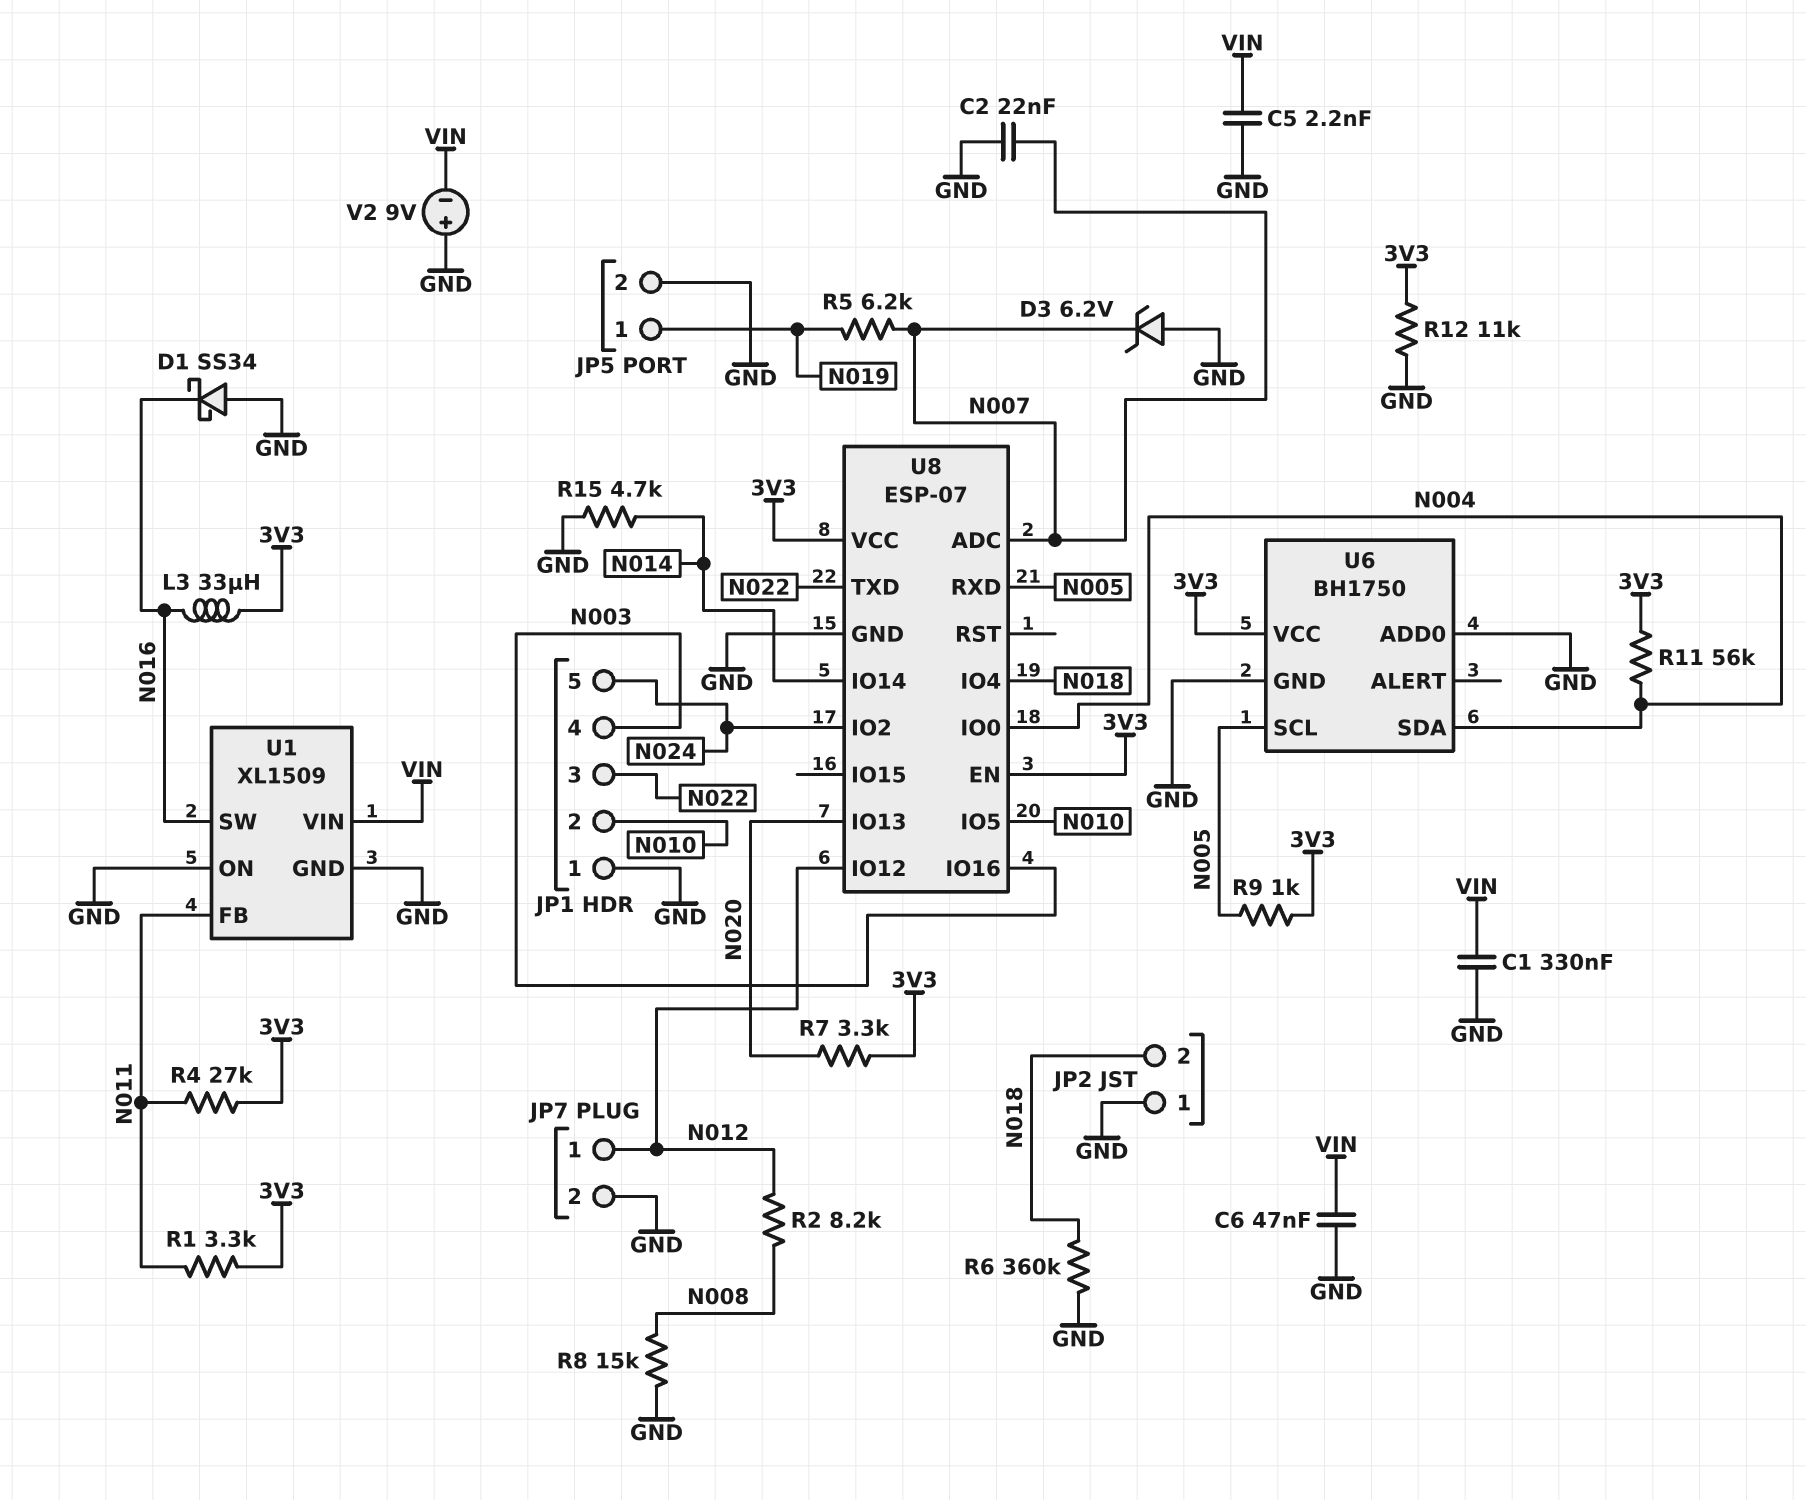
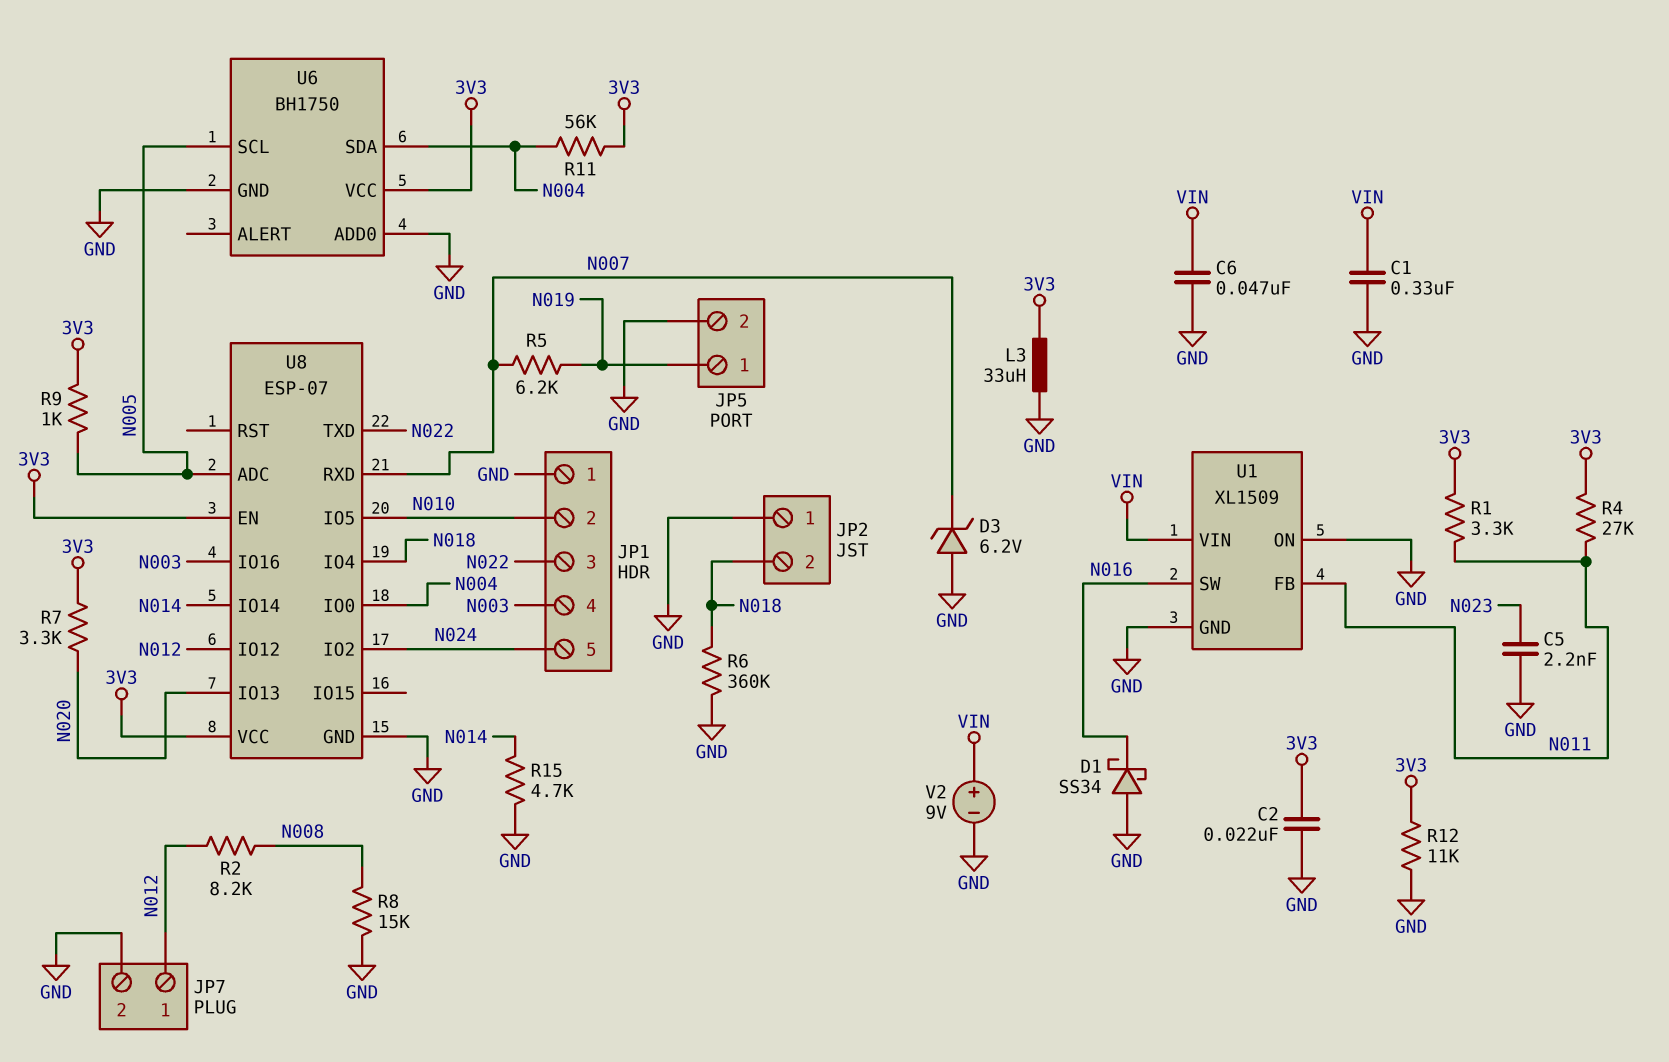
C2: 22nF (GND, N007) -> 22nF (3V3, GND)
C5: 2.2nF (GND, VIN) -> 2.2nF (GND, N023)
L3: 33uH (3V3, N016) -> 33uH (3V3, GND)
U8 pin ADC: N007 -> N005
U8 pin RXD: N005 -> N007
V2: 9V (plus GND, minus VIN) -> 9V (plus VIN, minus GND)

